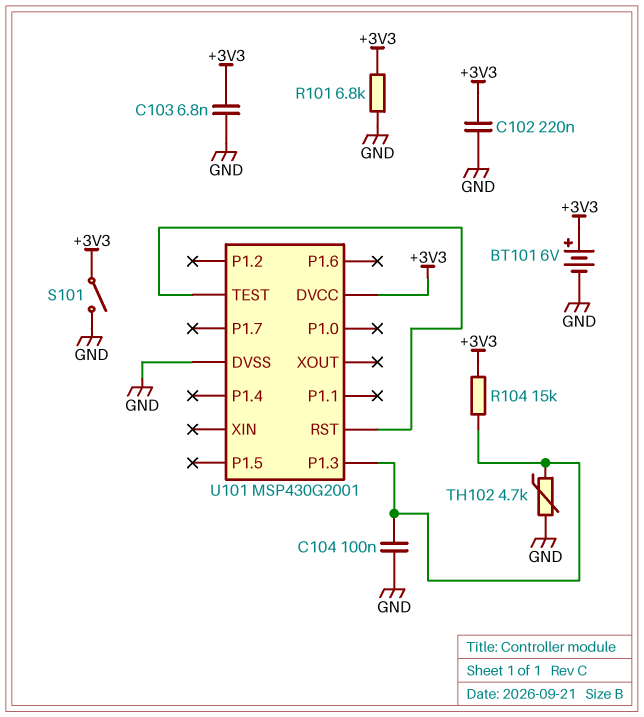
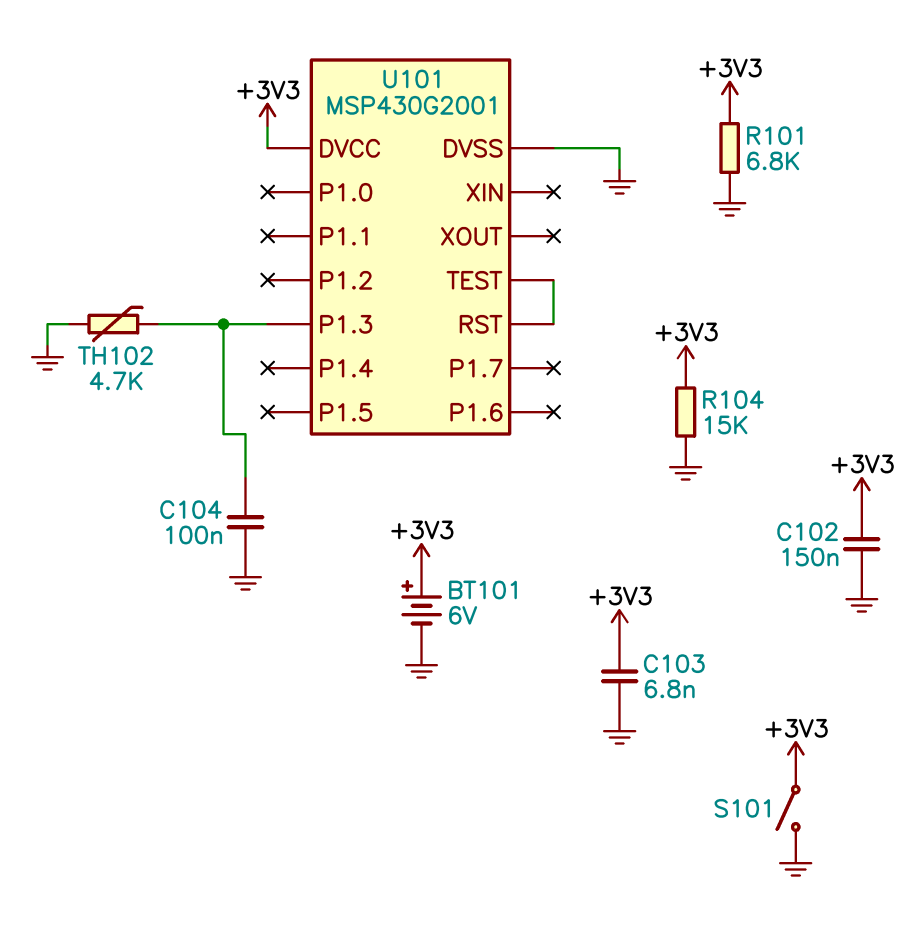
C102: 220nF (+3V3, GND) -> 150nF (+3V3, GND)
R104: 15k (+3V3, U101/P1.3) -> 15k (+3V3, GND)

